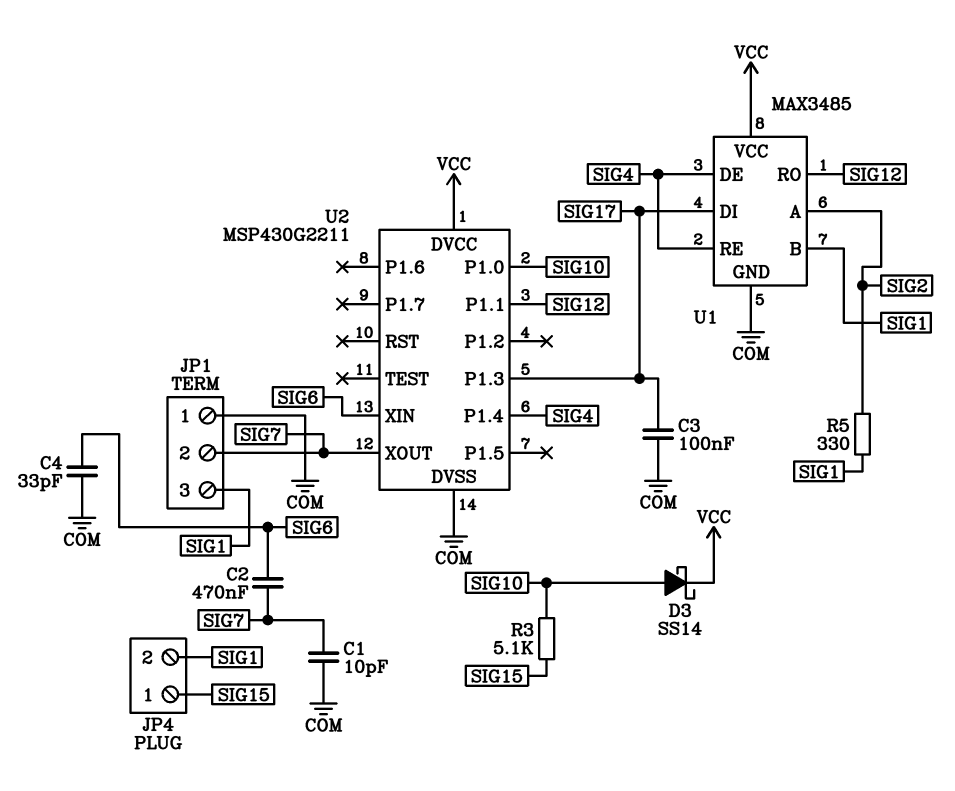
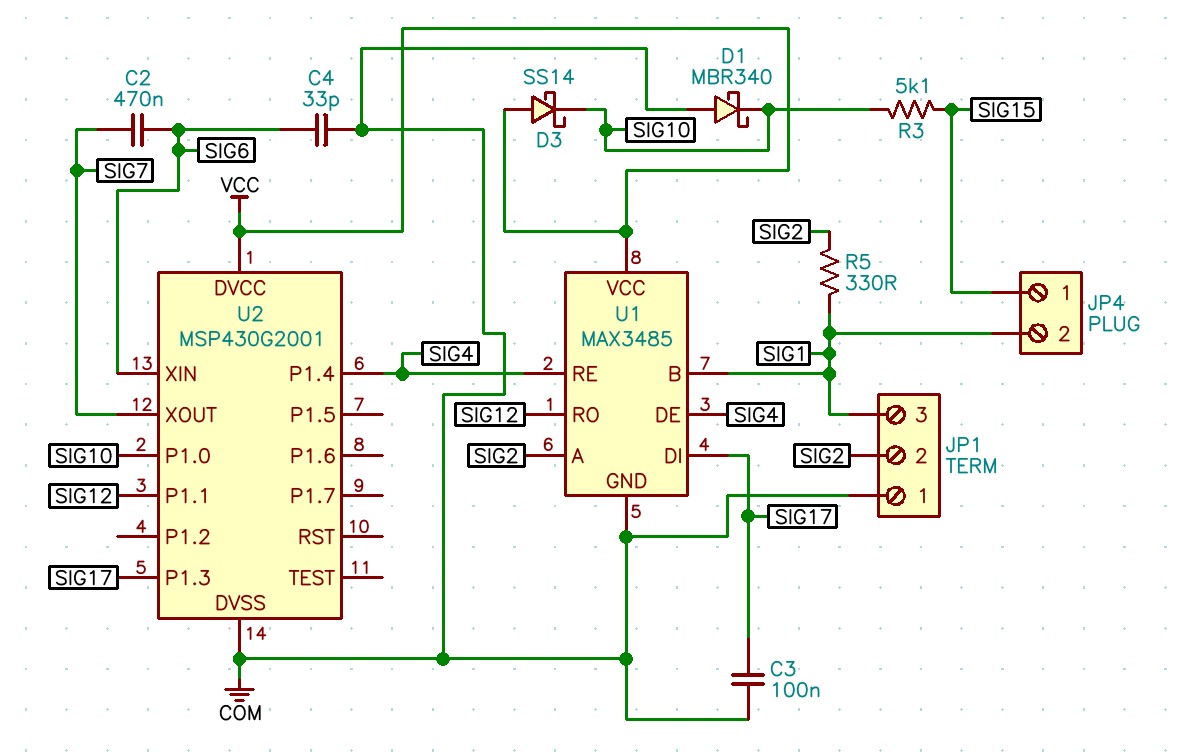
C1: 10pF (COM, SIG7) -> none
D1: none -> schottky MBR340 (A COM, K SIG10)
D3: schottky SS14 (A SIG10, K VCC) -> schottky SS14 (A VCC, K SIG10)
JP1 pin 2: SIG7 -> SIG2
U2: MSP430G2211 -> MSP430G2001

